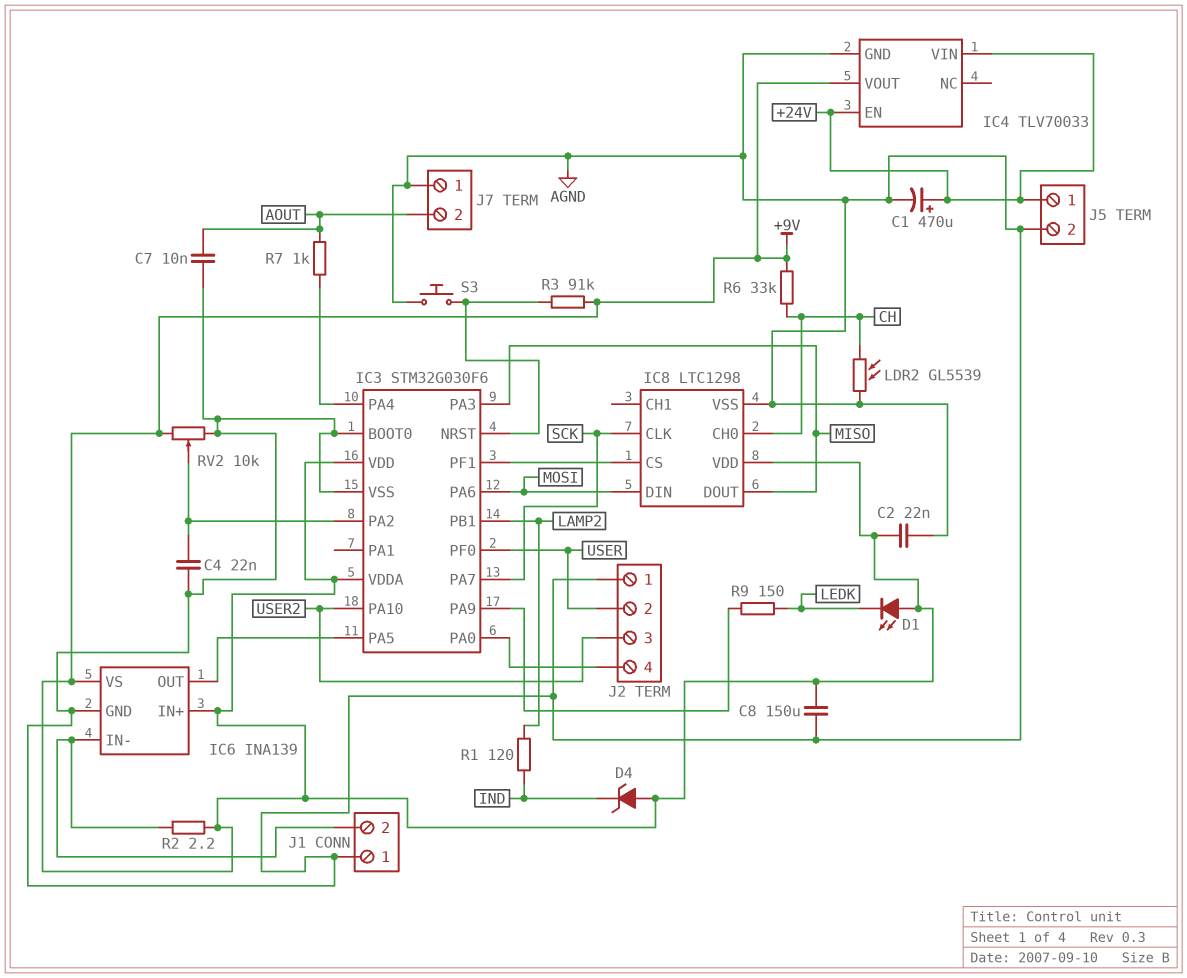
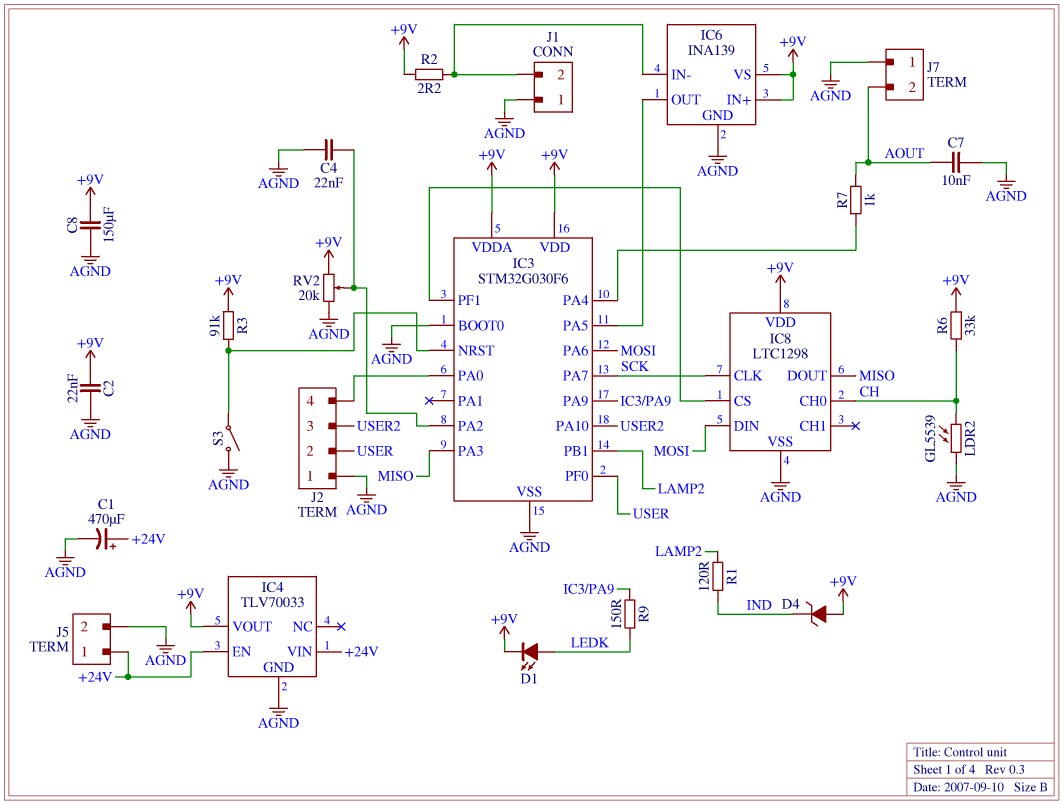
D1: LED (A +9V, K LEDK) -> LED (A LEDK, K +9V)
RV2: 10k (+9V, AGND, wiper IC3/PA2) -> 20k (+9V, AGND, wiper IC3/PA2)
S3: button (AGND, IC3/NRST) -> switch (AGND, IC3/NRST)

